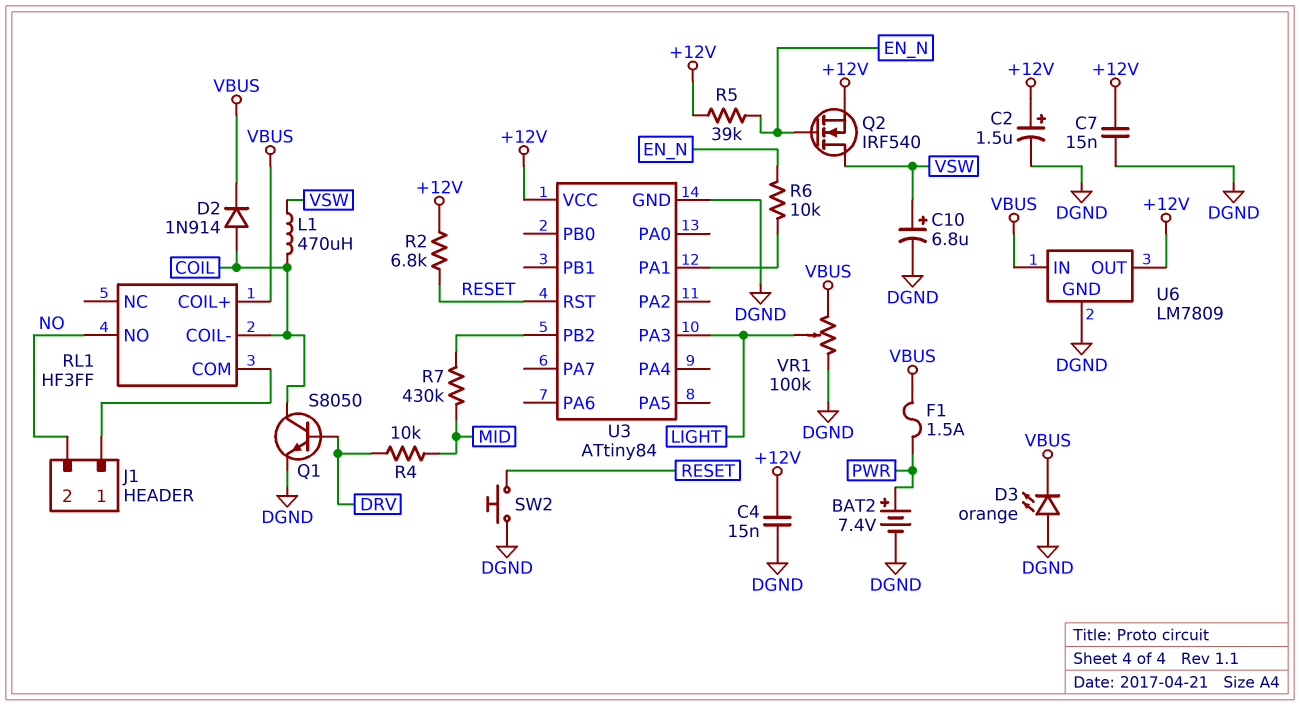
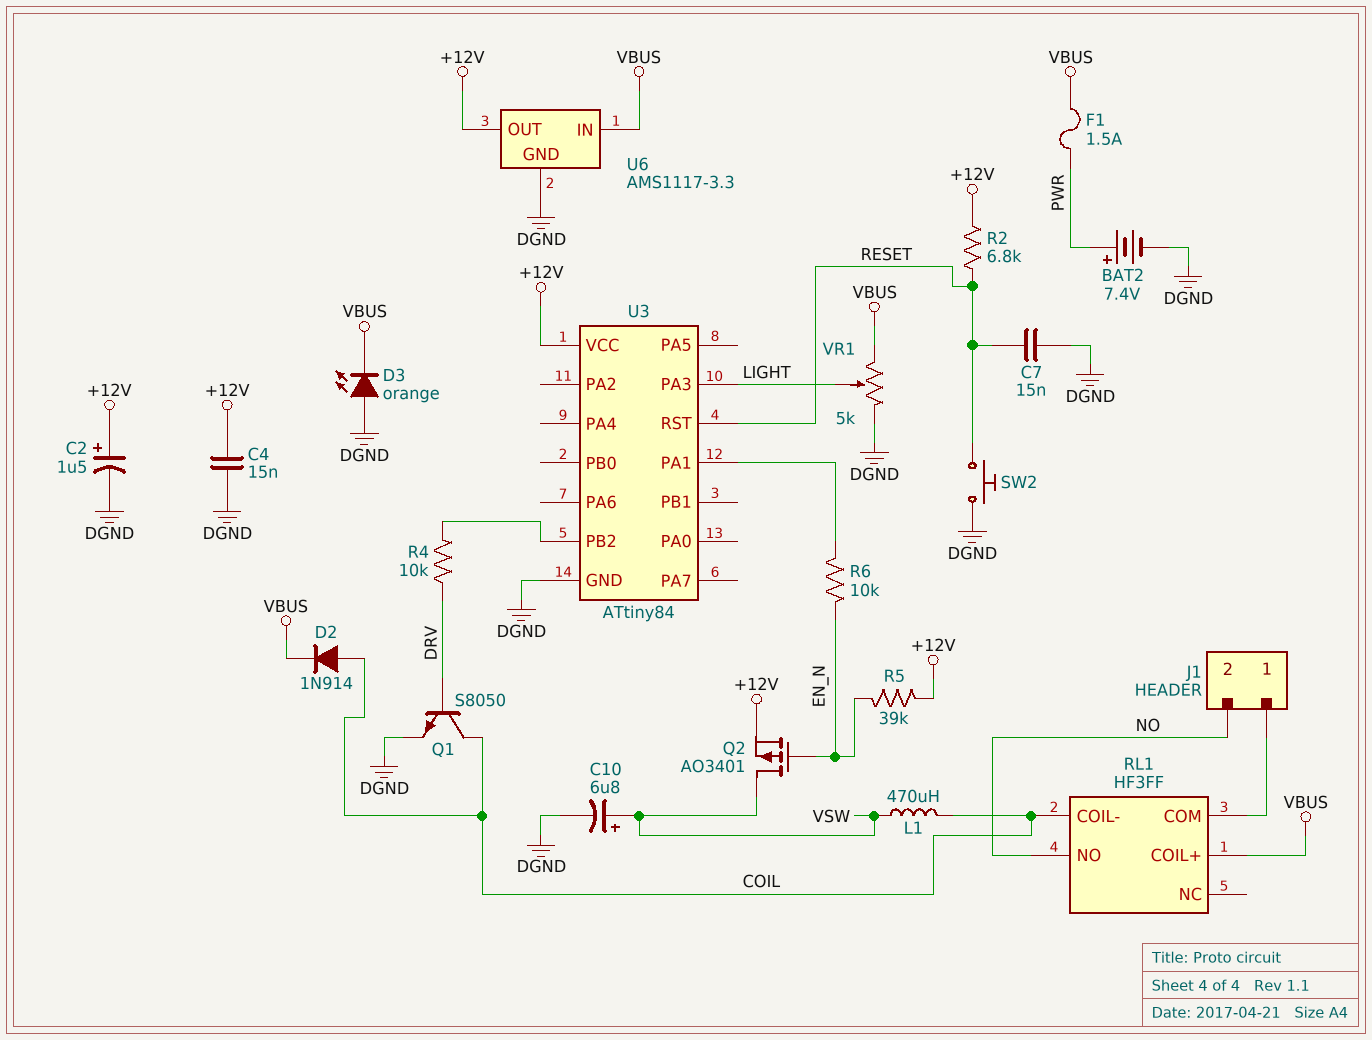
C7: 15nF (+12V, DGND) -> 15nF (DGND, RESET)
Q2: NMOS IRF540 (G EN_N, D VSW, S +12V) -> PMOS AO3401 (G EN_N, D VSW, S +12V)
R4: 10k (DRV, MID) -> 10k (DRV, U3/PB2)
R7: 430k (MID, U3/PB2) -> none
U6: LM7809 -> AMS1117-3.3
VR1: 100k (DGND, VBUS, wiper LIGHT) -> 5k (DGND, VBUS, wiper LIGHT)

